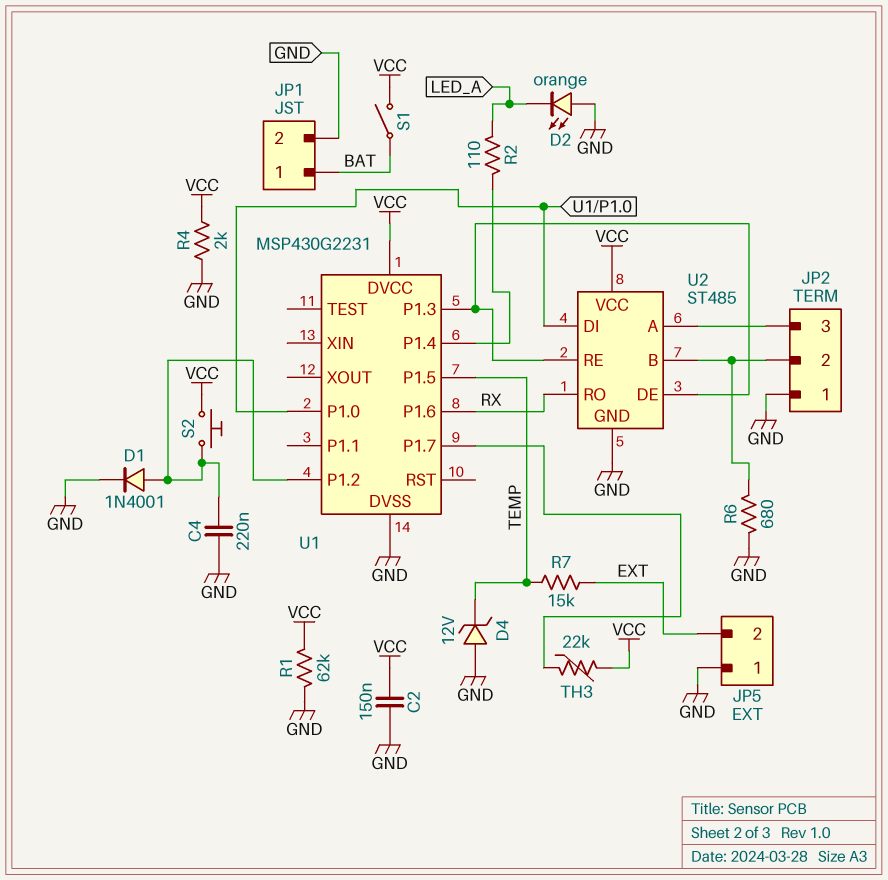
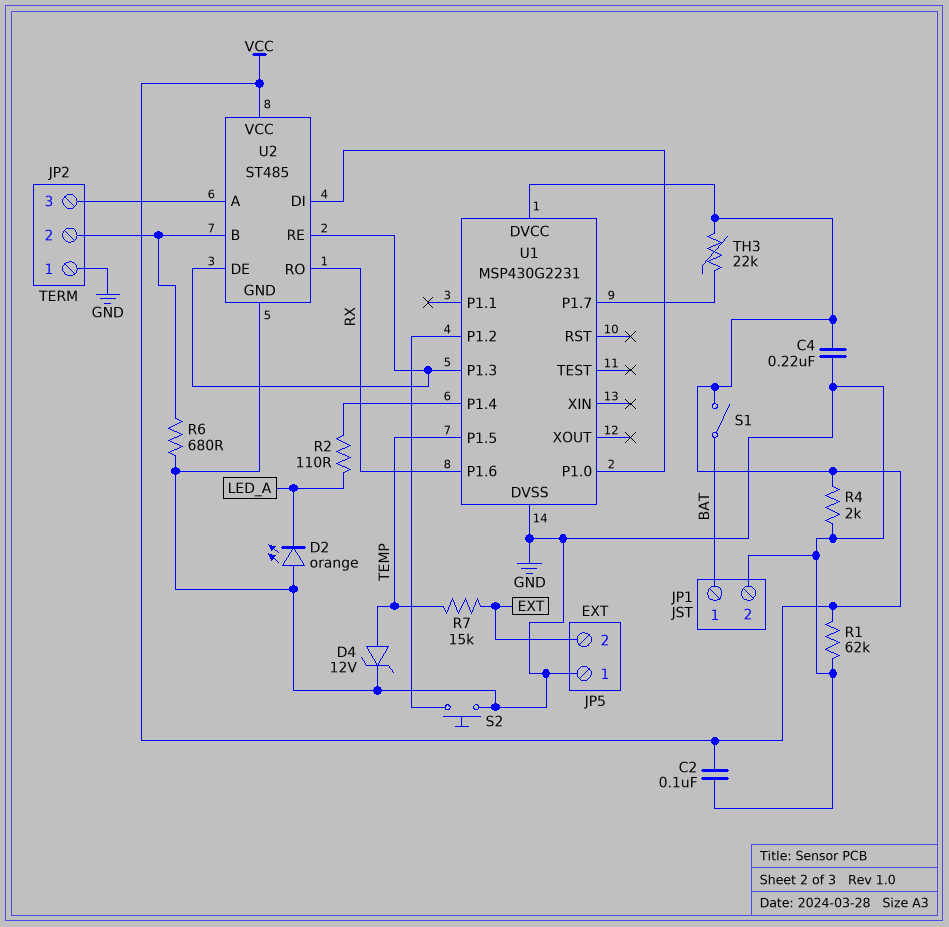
C2: 150nF (GND, VCC) -> 100nF (GND, VCC)
C4: 220nF (GND, U1/P1.2) -> 220nF (GND, VCC)
D1: diode 1N4001 (A U1/P1.2, K GND) -> none
D4: zener 12V (A GND, K TEMP) -> zener 12V (A TEMP, K GND)
S2: button (U1/P1.2, VCC) -> button (GND, U1/P1.2)

